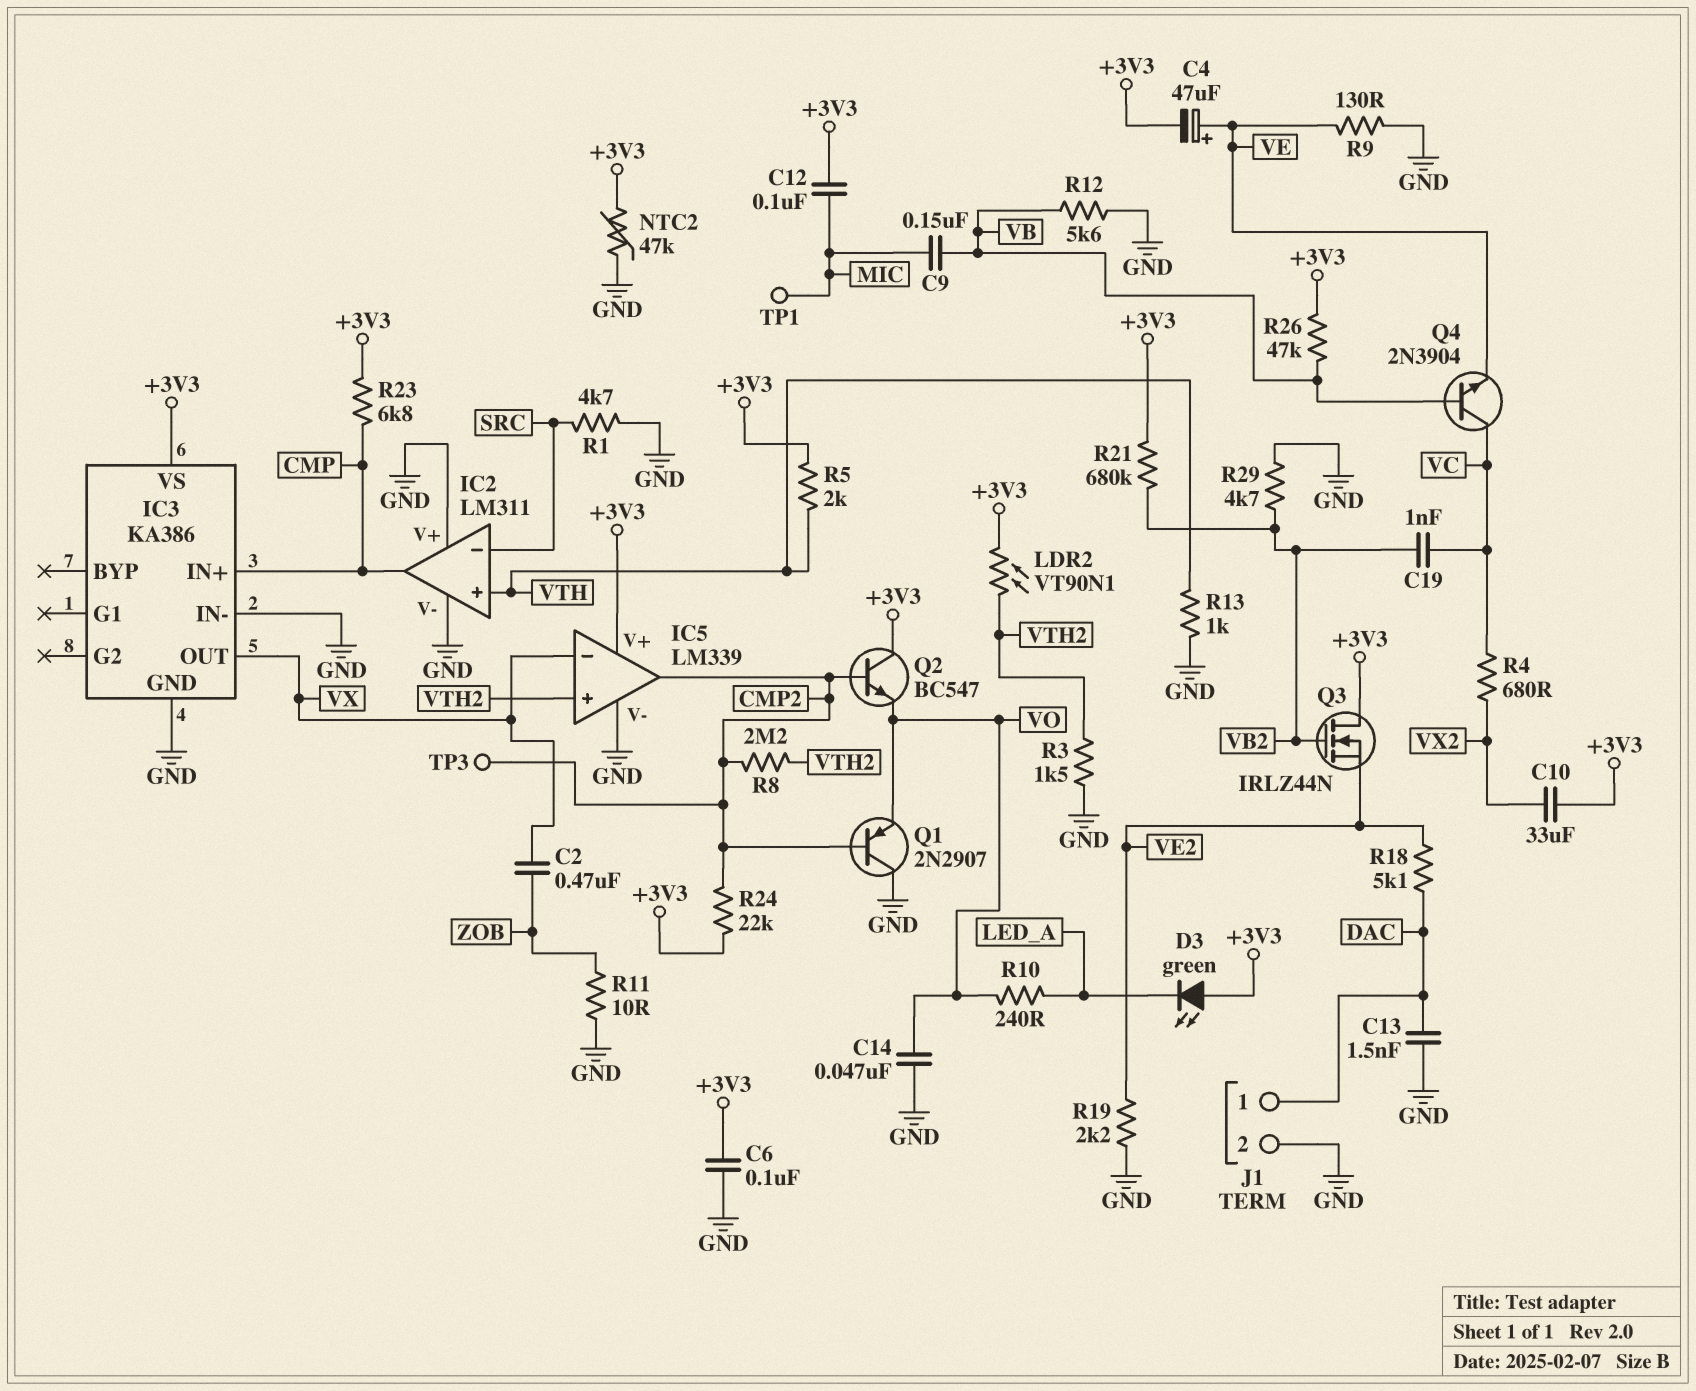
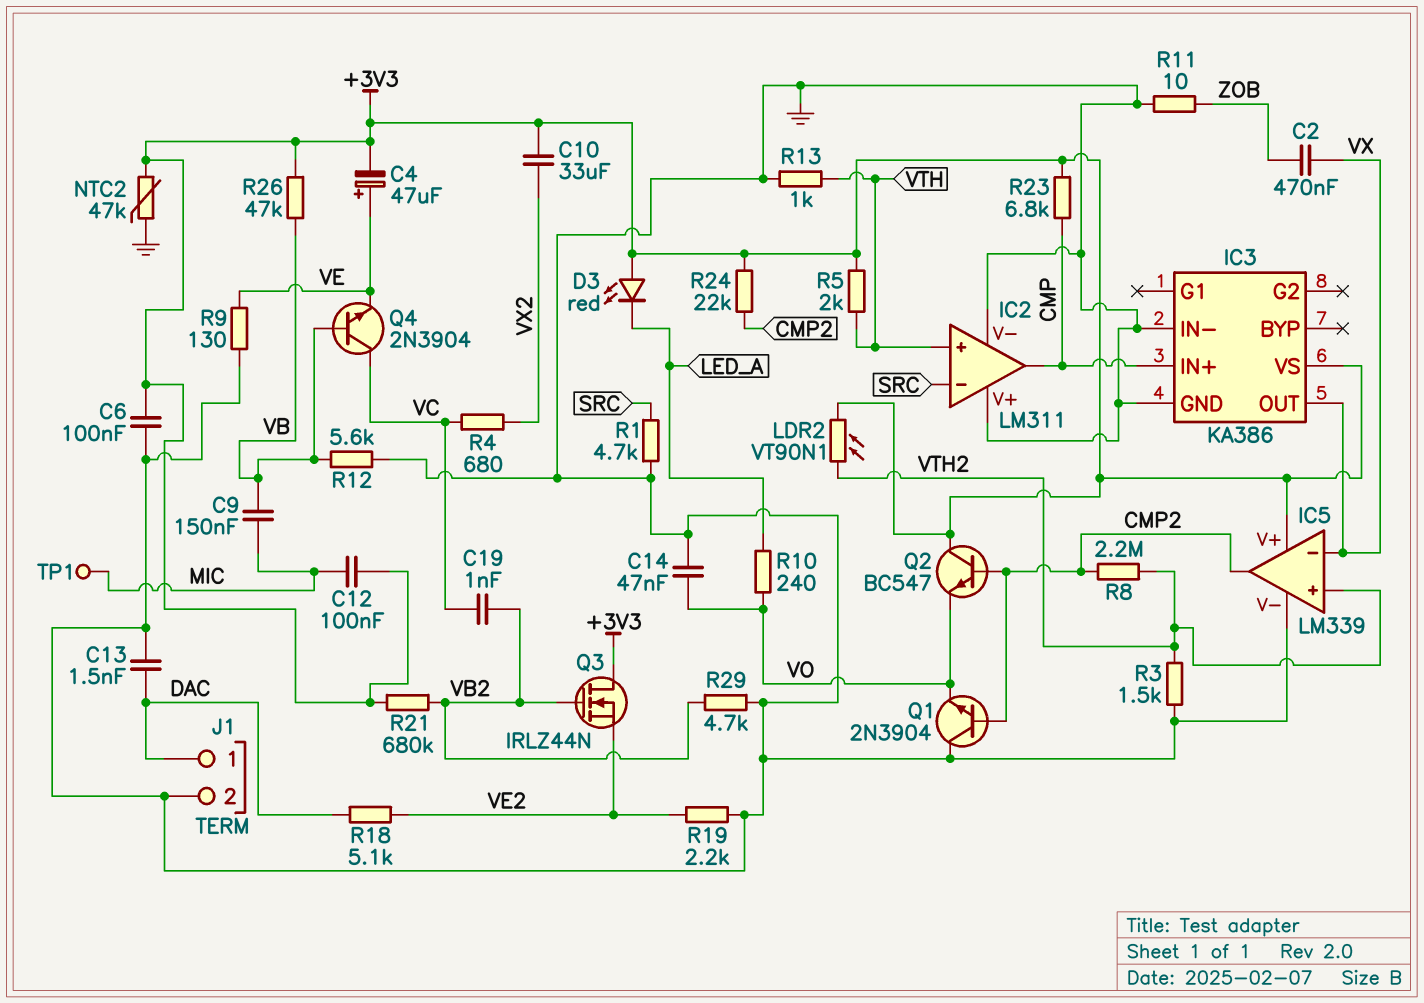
D3: LED green (A +3V3, K LED_A) -> LED red (A +3V3, K LED_A)
Q1: PNP 2N2907 (B CMP2, C GND, E VO) -> NPN 2N3904 (B CMP2, C GND, E VO)
TP3: test point (CMP2) -> none

